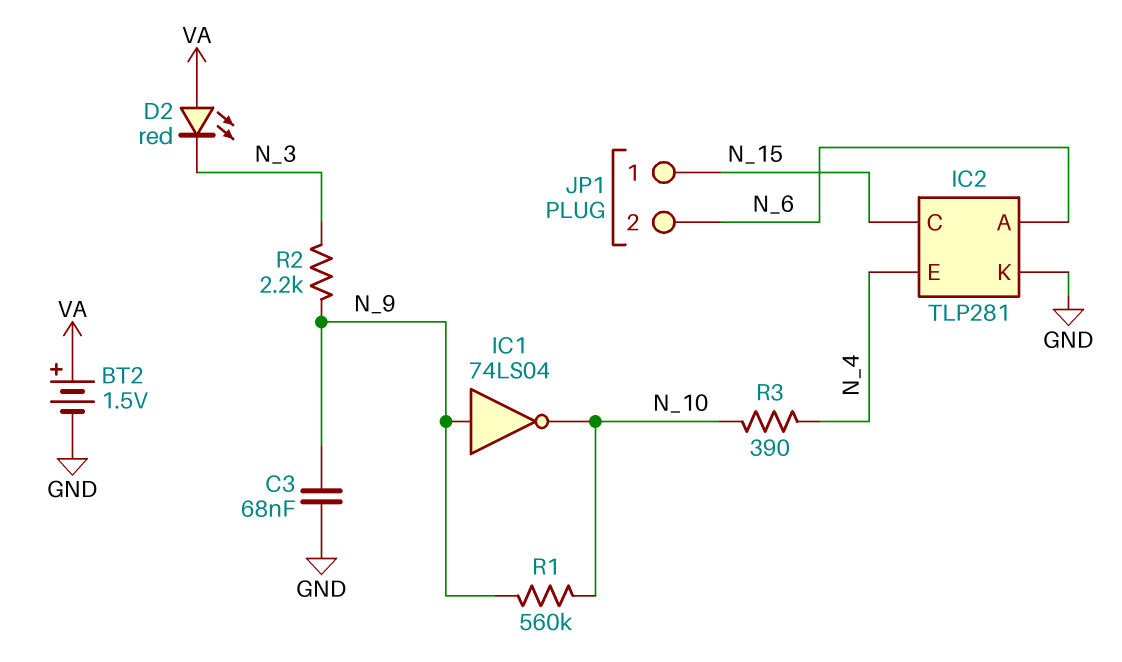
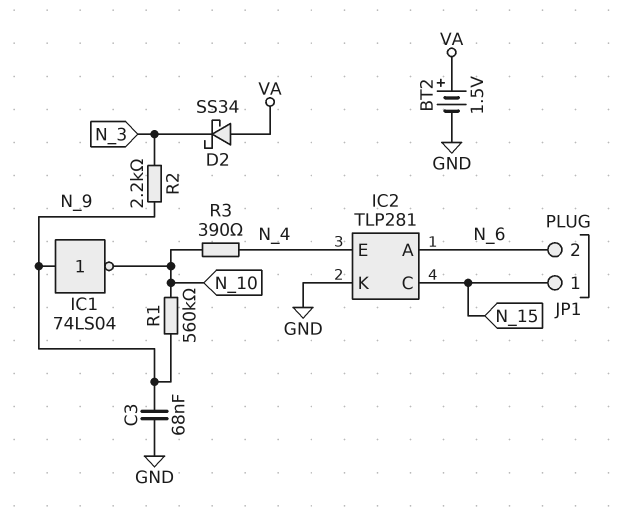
D2: LED red (A VA, K N_3) -> schottky SS34 (A VA, K N_3)

